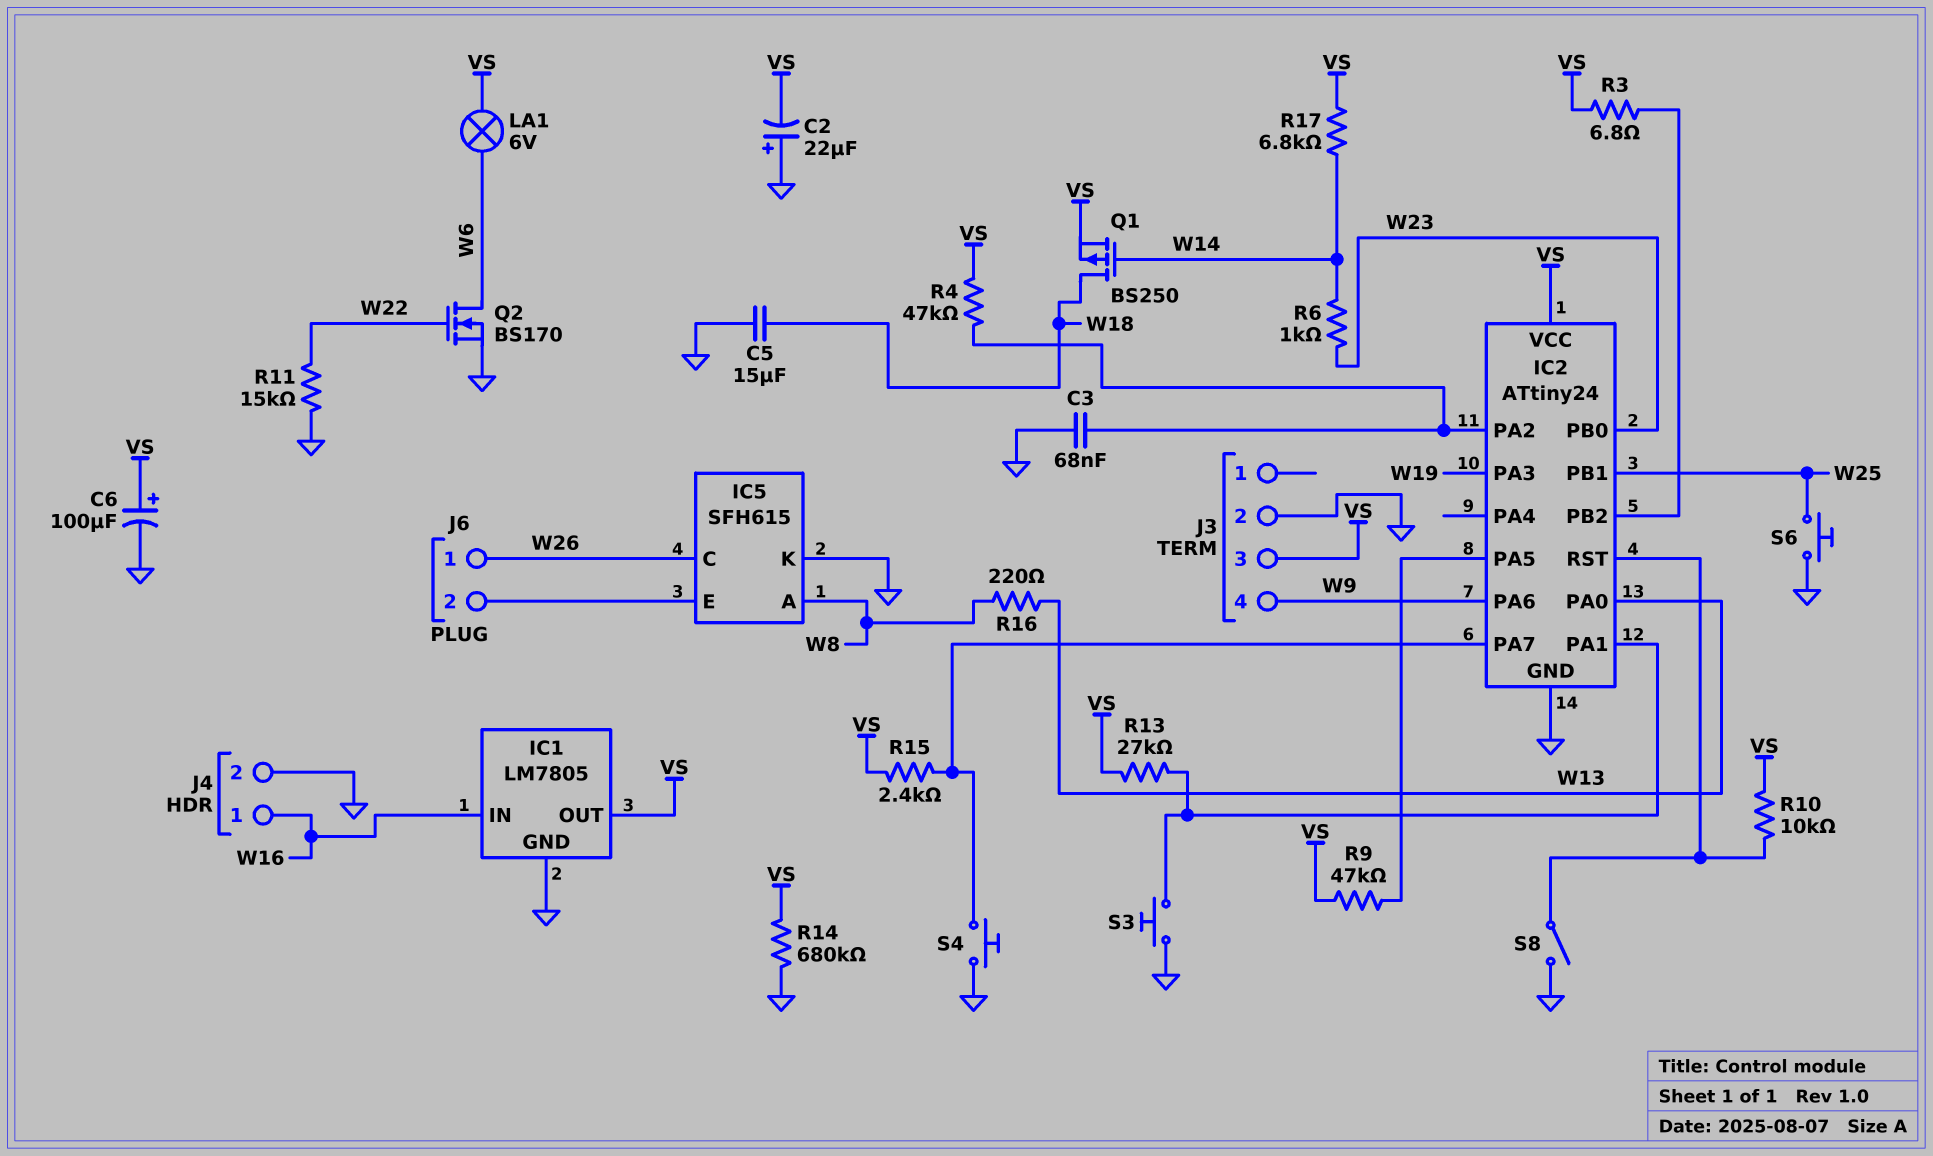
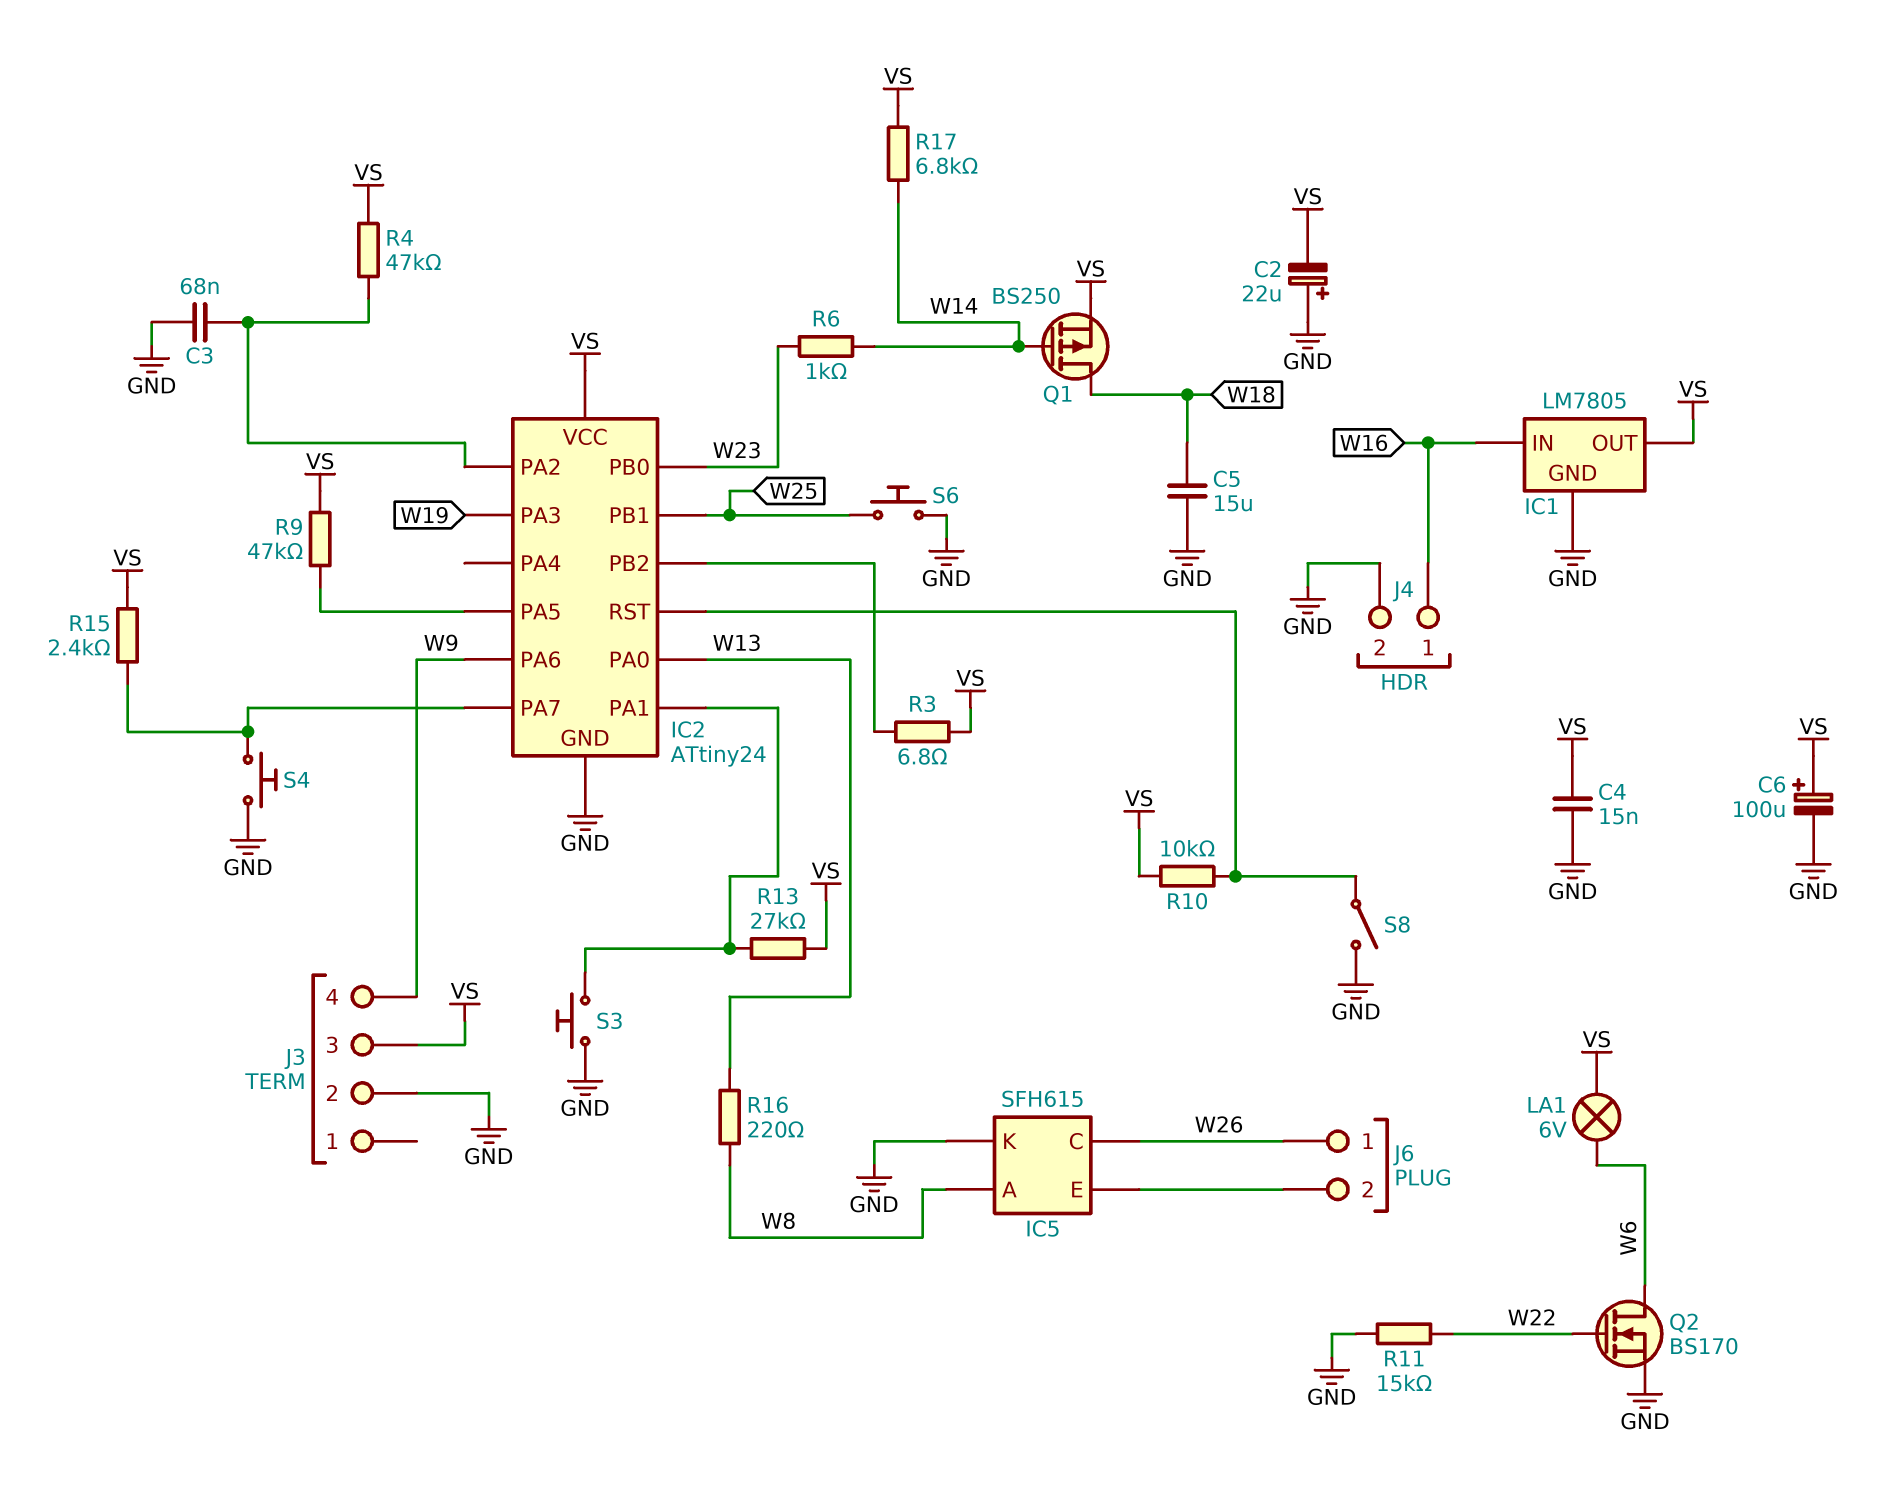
C4: none -> 15nF (GND, VS)
R14: 680k (GND, VS) -> none

